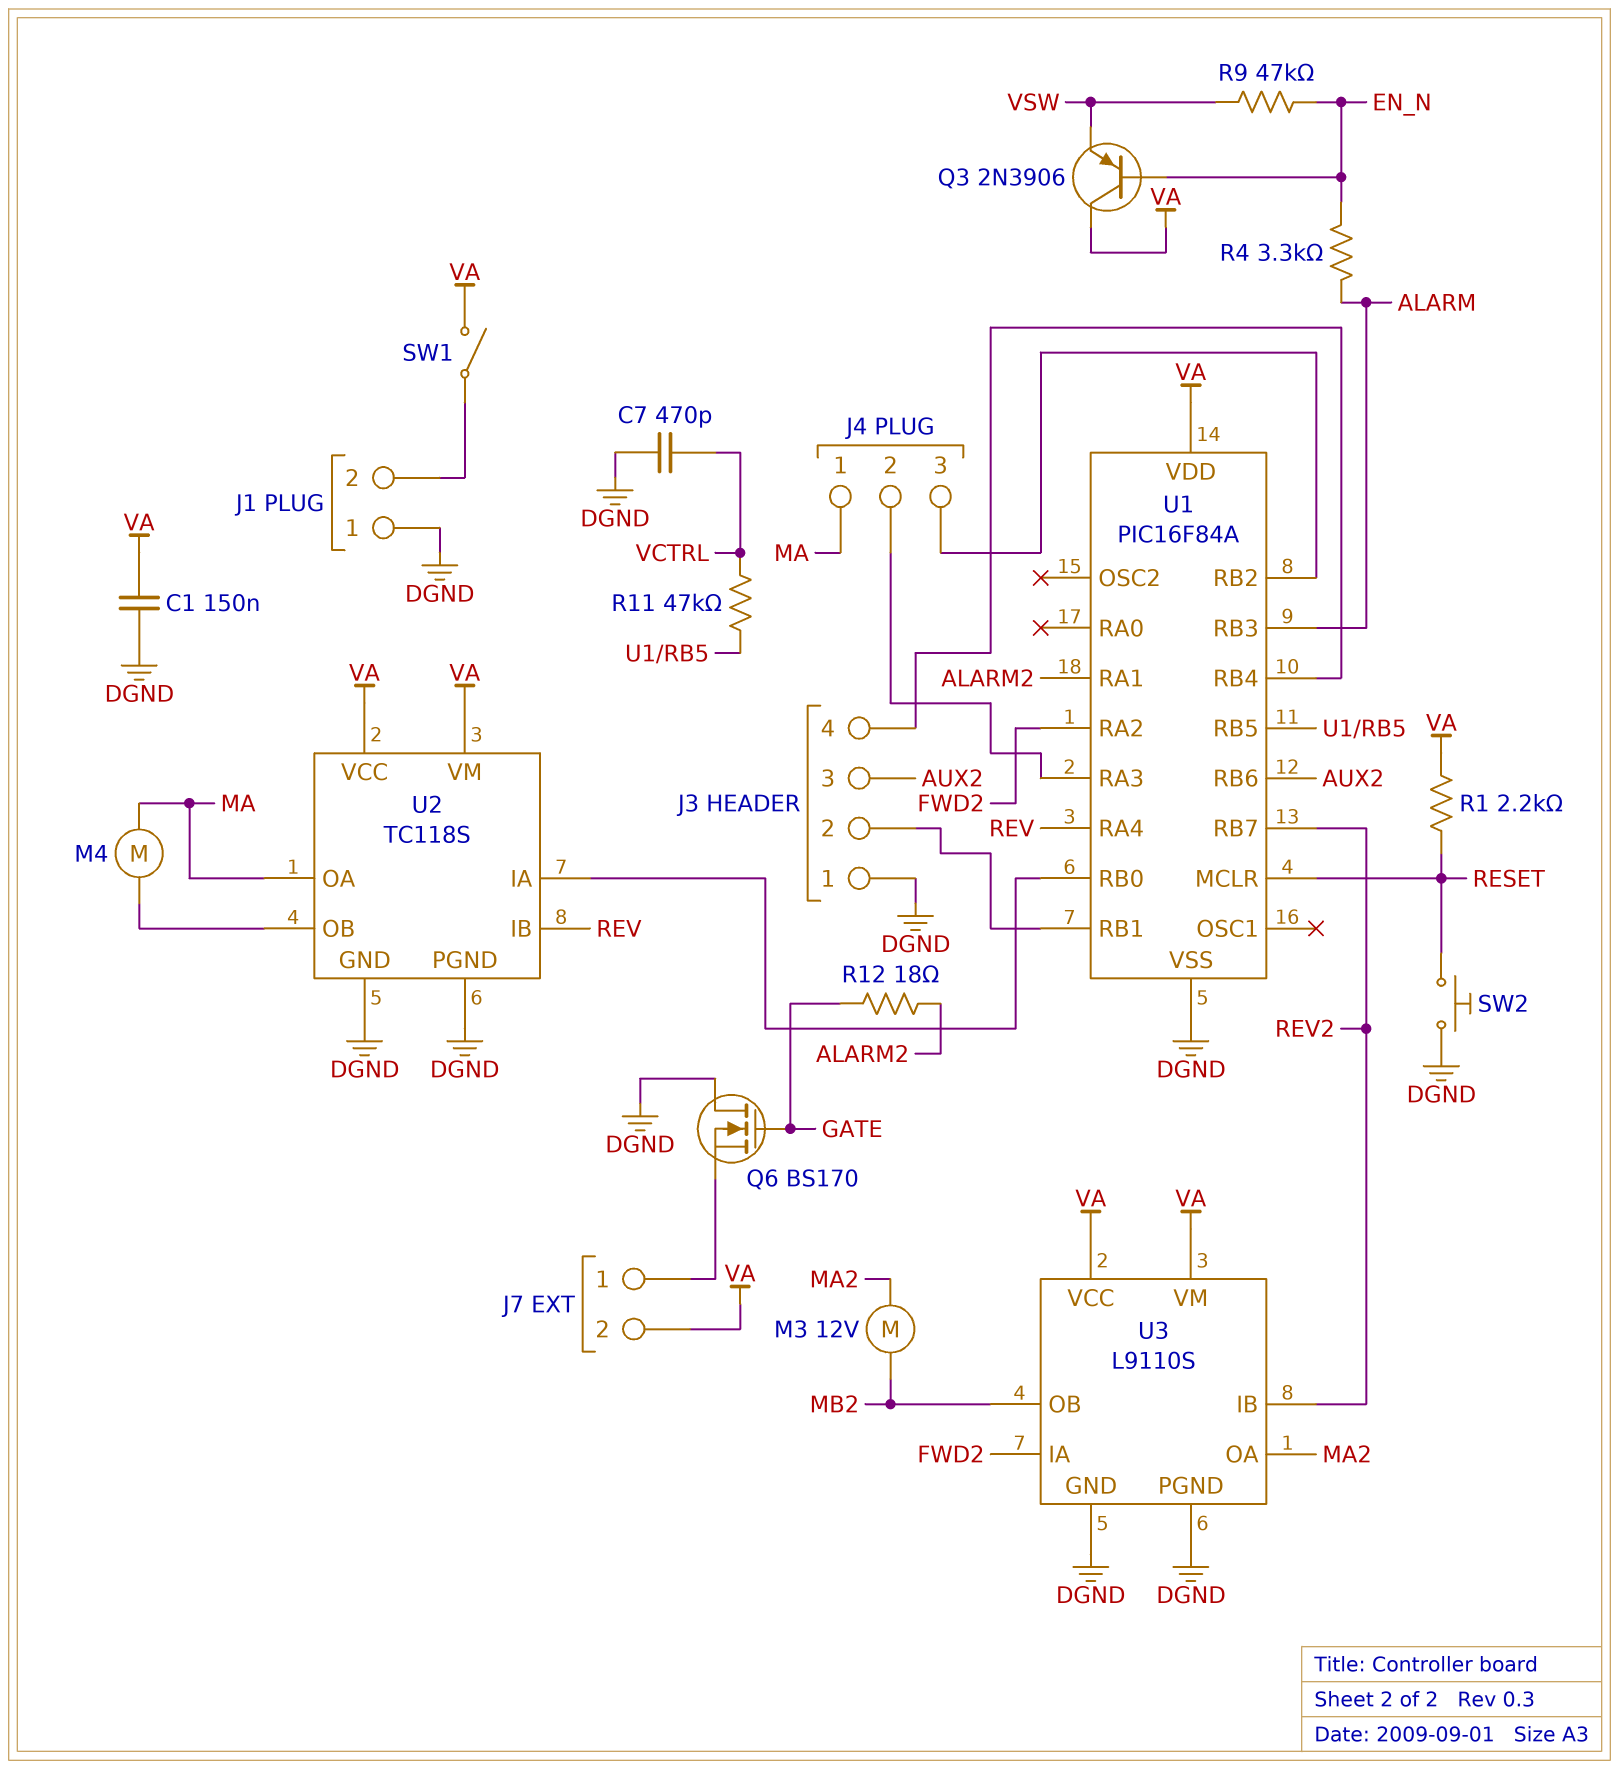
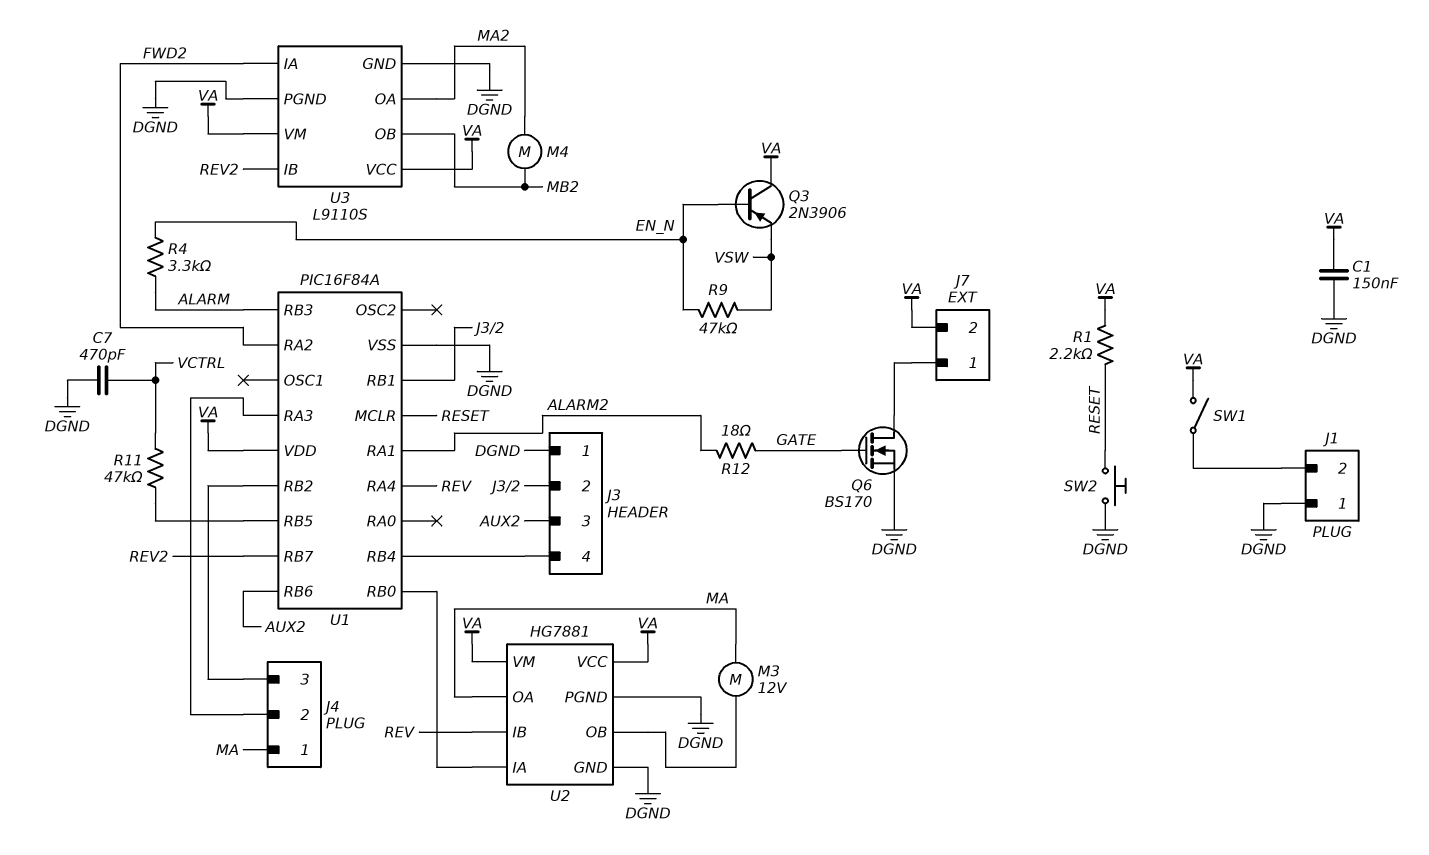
M3: motor 12V (MA2, MB2) -> motor 12V (MA, U2/OB)
M4: motor (MA, U2/OB) -> motor (MA2, MB2)
Q6: NMOS BS170 (G GATE, D DGND, S J7/1) -> NMOS BS170 (G GATE, D J7/1, S DGND)
U2: TC118S -> HG7881

